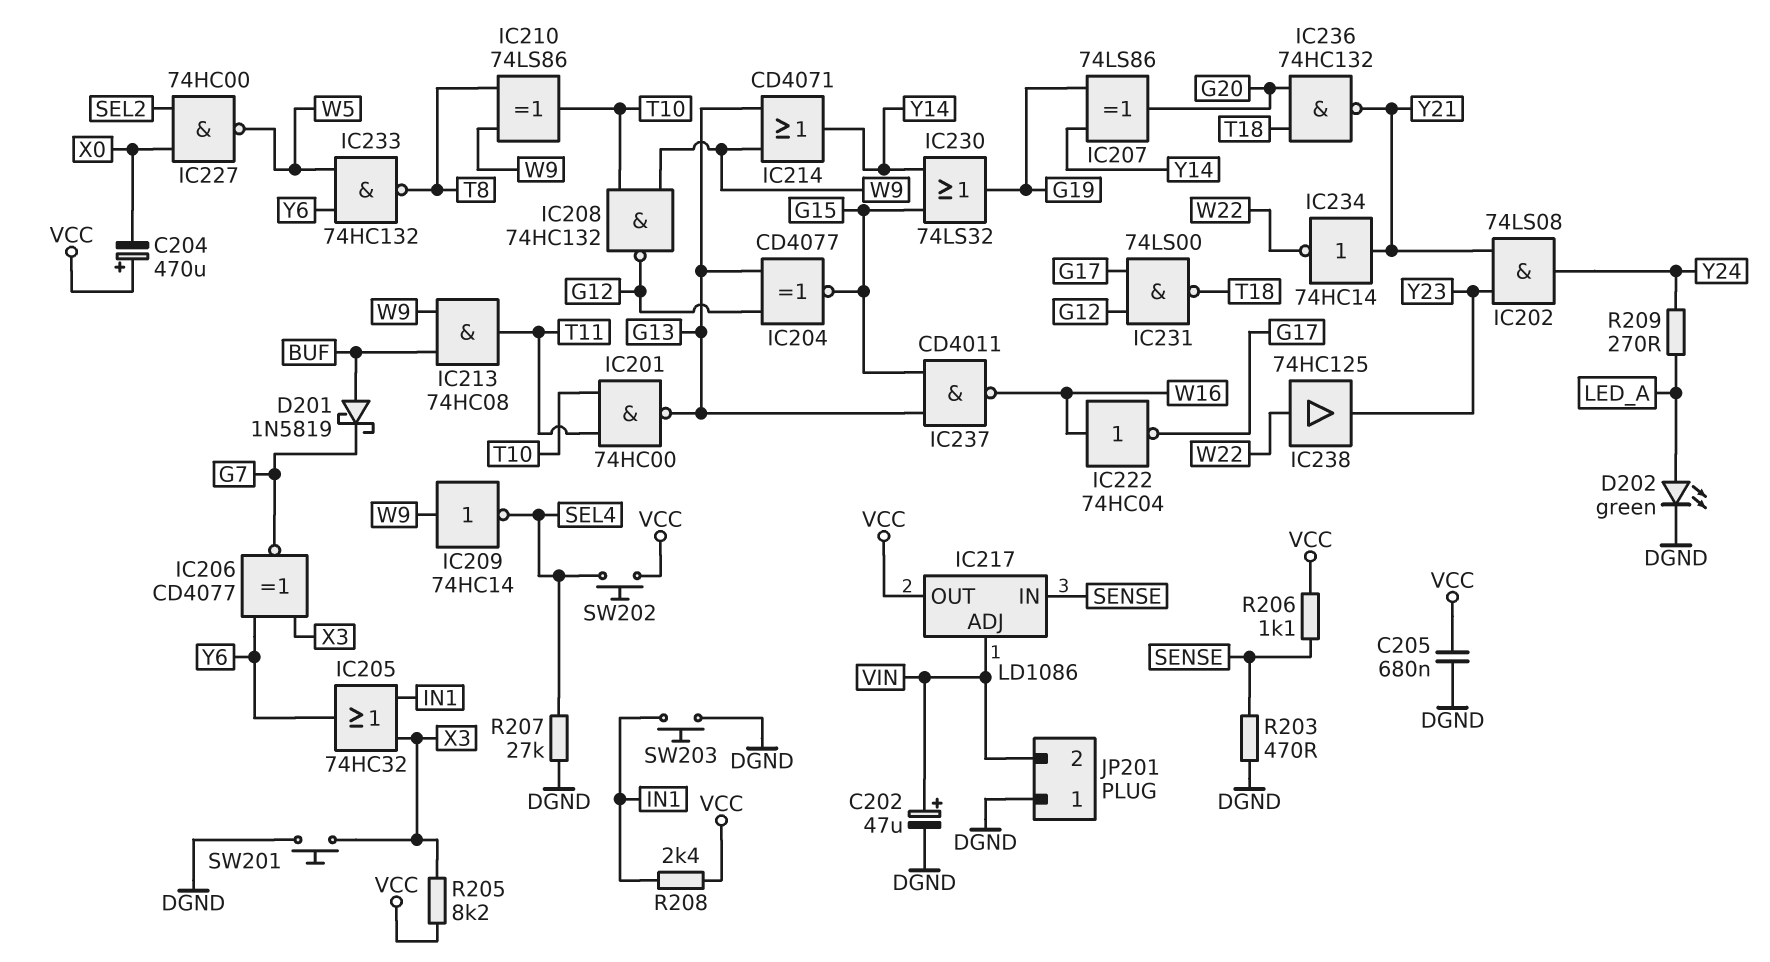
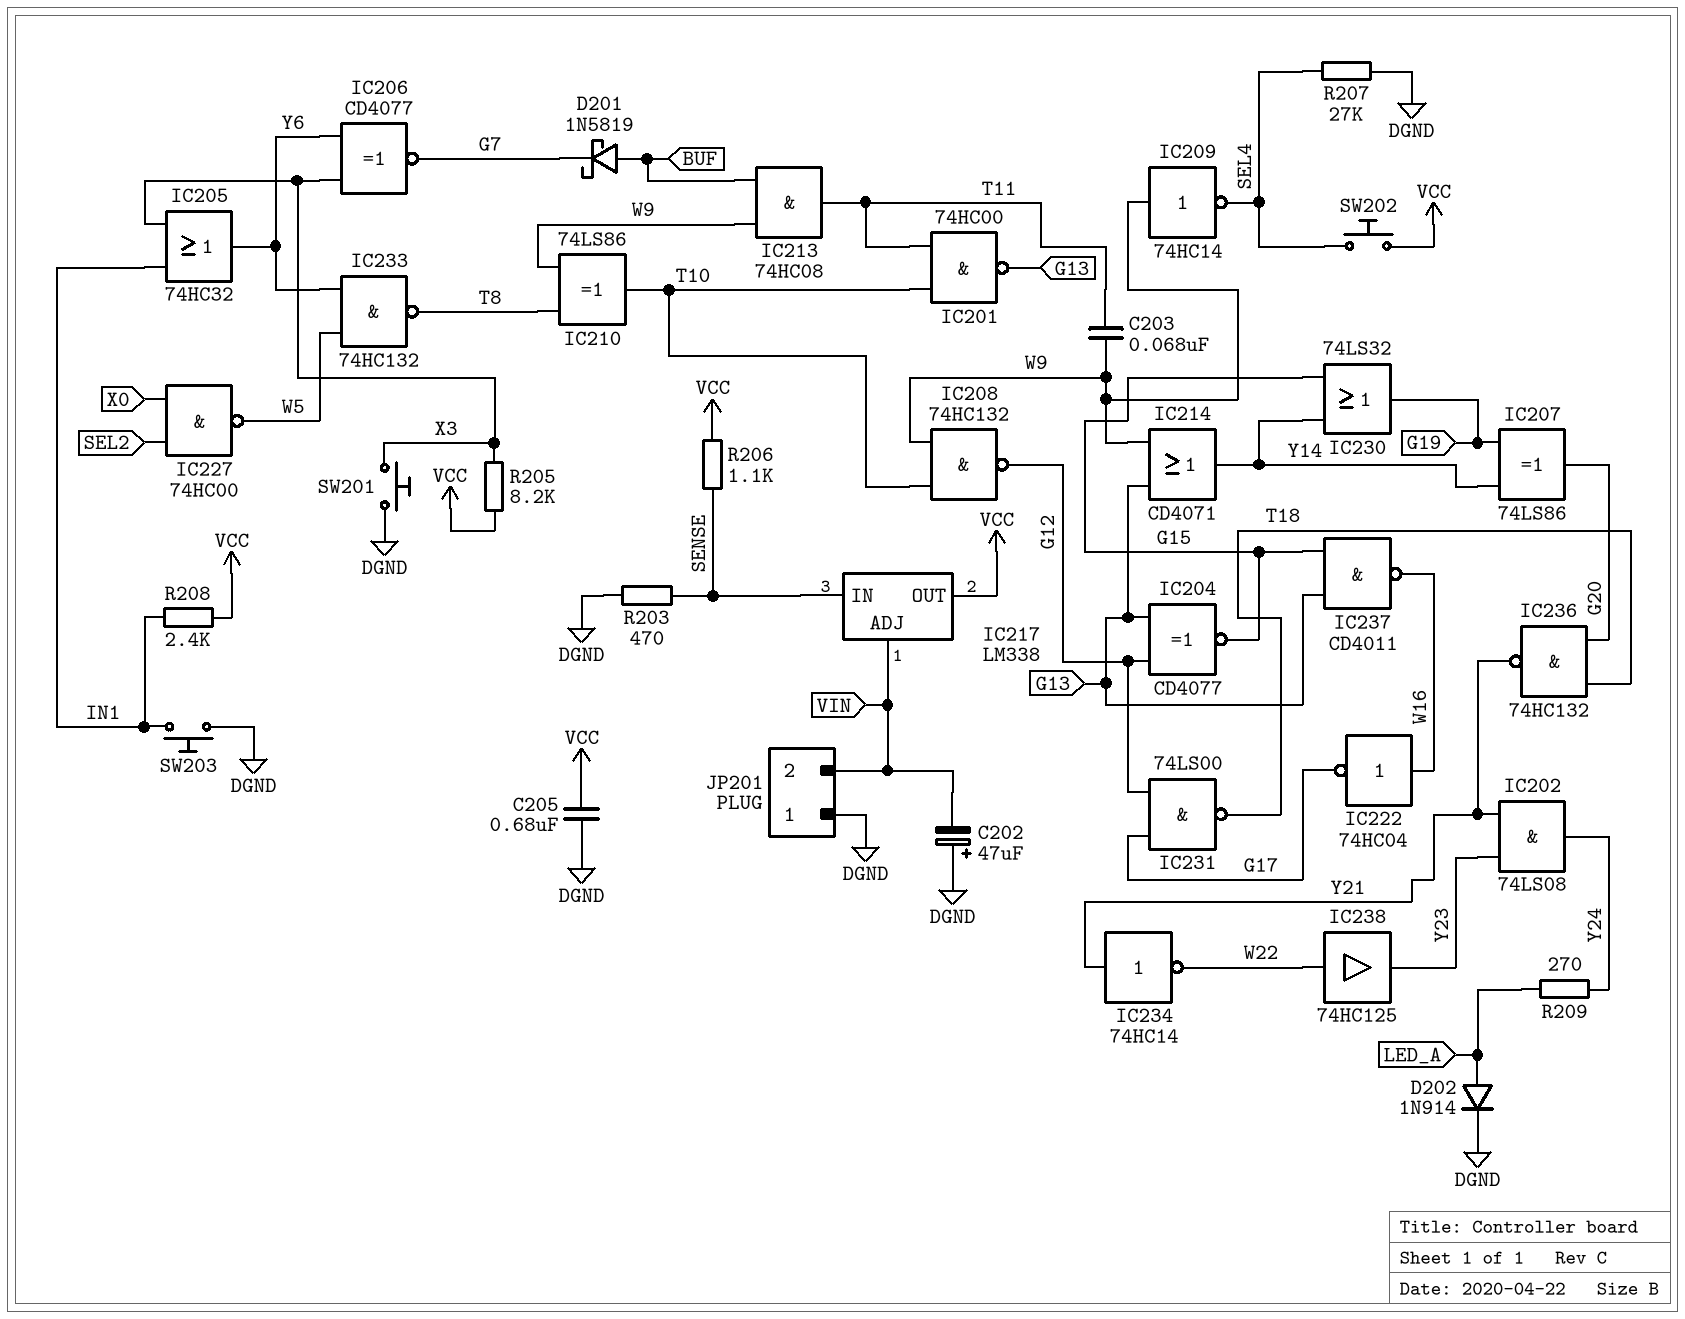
C202: 47uF (plus VIN, minus DGND) -> 47uF (plus DGND, minus VIN)
C203: none -> 68nF (T11, W9)
C204: 470uF (plus VCC, minus X0) -> none
D202: LED green (A LED_A, K DGND) -> diode 1N914 (A LED_A, K DGND)
IC217: LD1086 -> LM338

